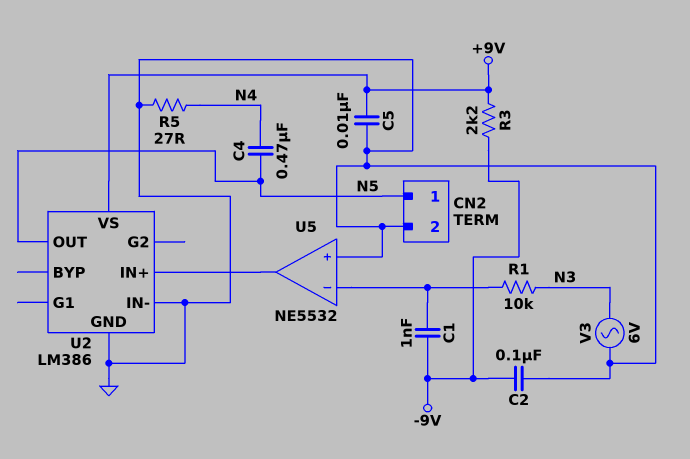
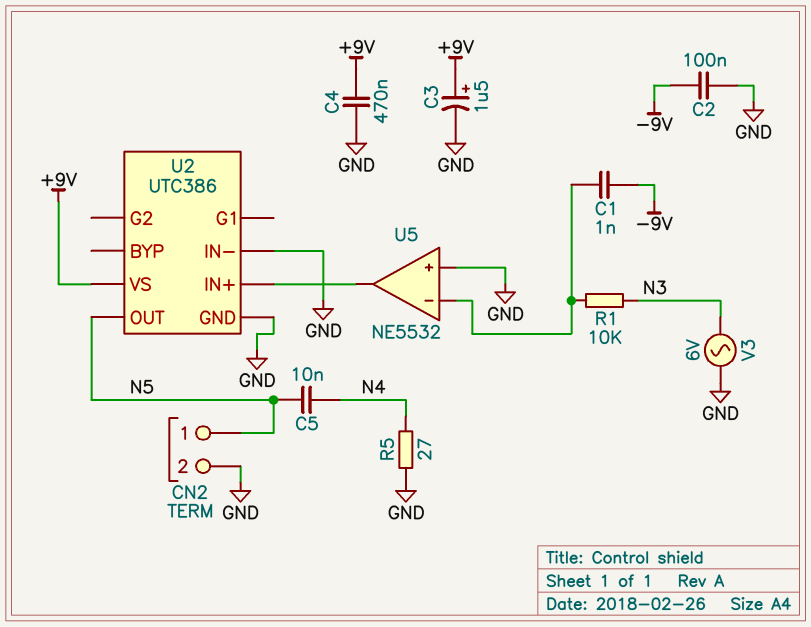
C3: none -> 1.5uF (plus +9V, minus GND)
C4: 470nF (N4, N5) -> 470nF (+9V, GND)
C5: 10nF (+9V, GND) -> 10nF (N4, N5)
R3: 2.2k (+9V, -9V) -> none
U2: LM386 -> UTC386

